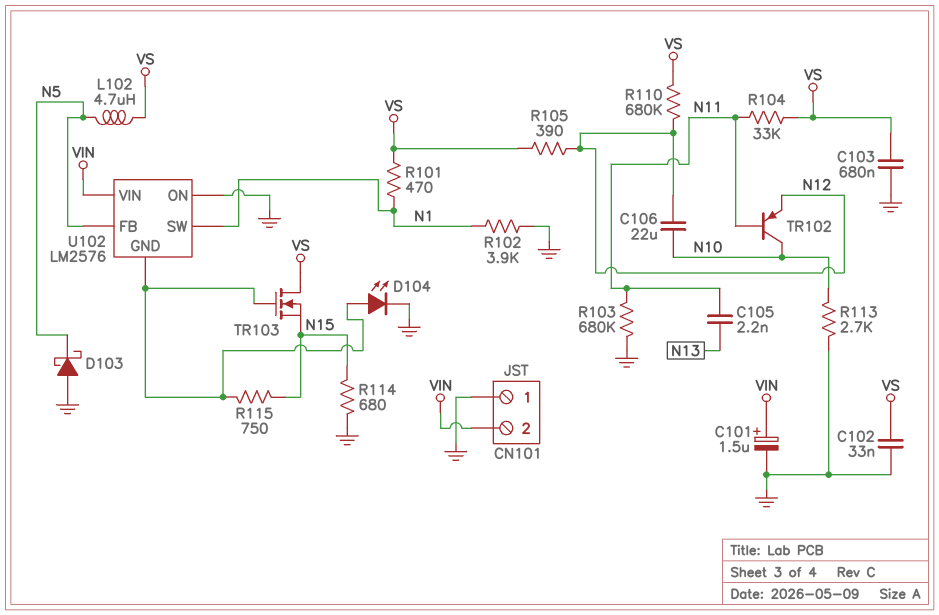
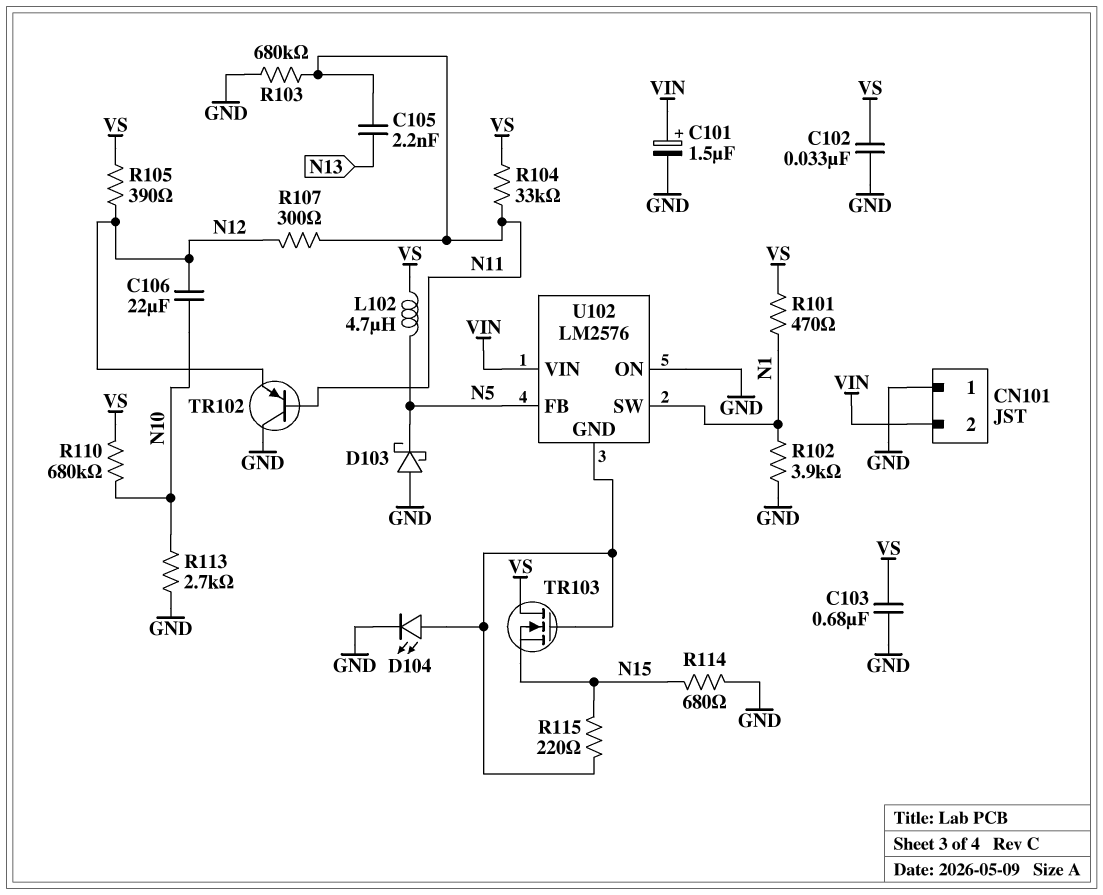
R107: none -> 300 (N11, N12)
R110: 680k (N12, VS) -> 680k (N10, VS)
R115: 750 (N15, U102/GND) -> 220 (N15, U102/GND)
TR102: PNP (B N11, C N10, E N12) -> PNP (B N11, C GND, E N12)

